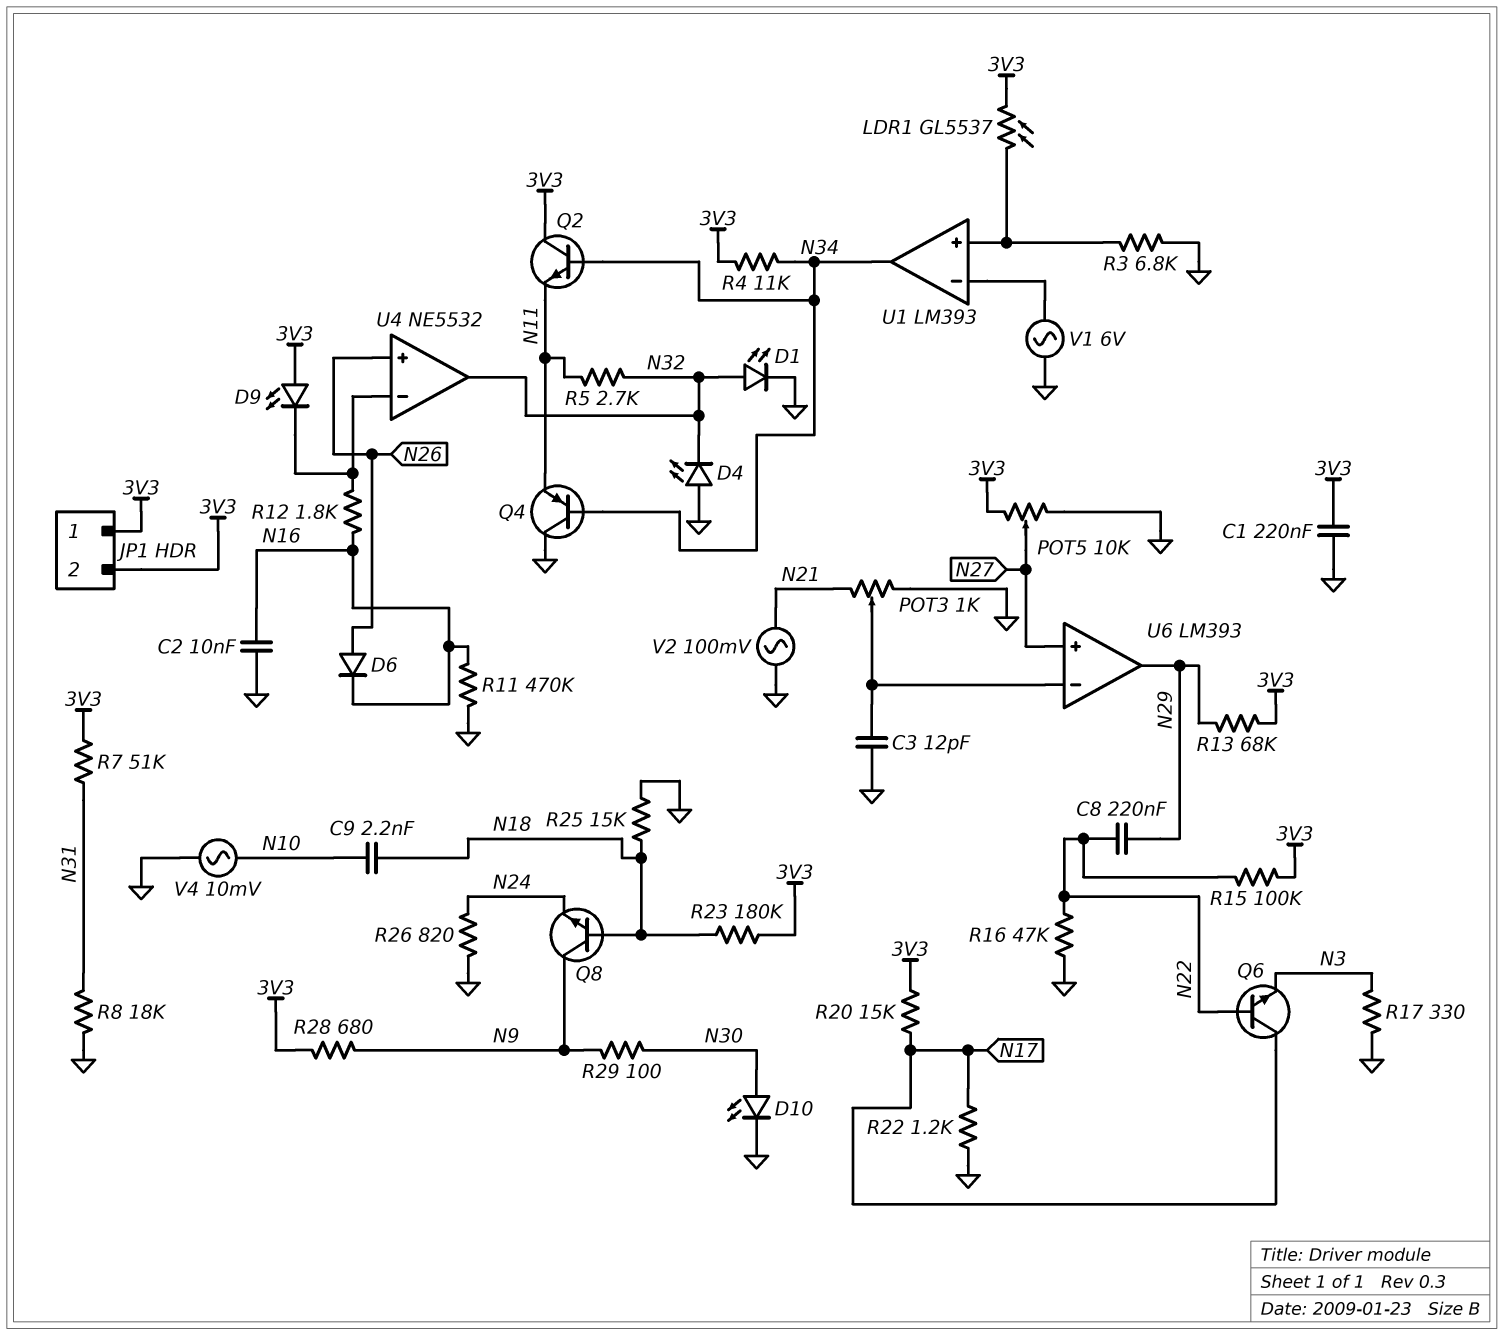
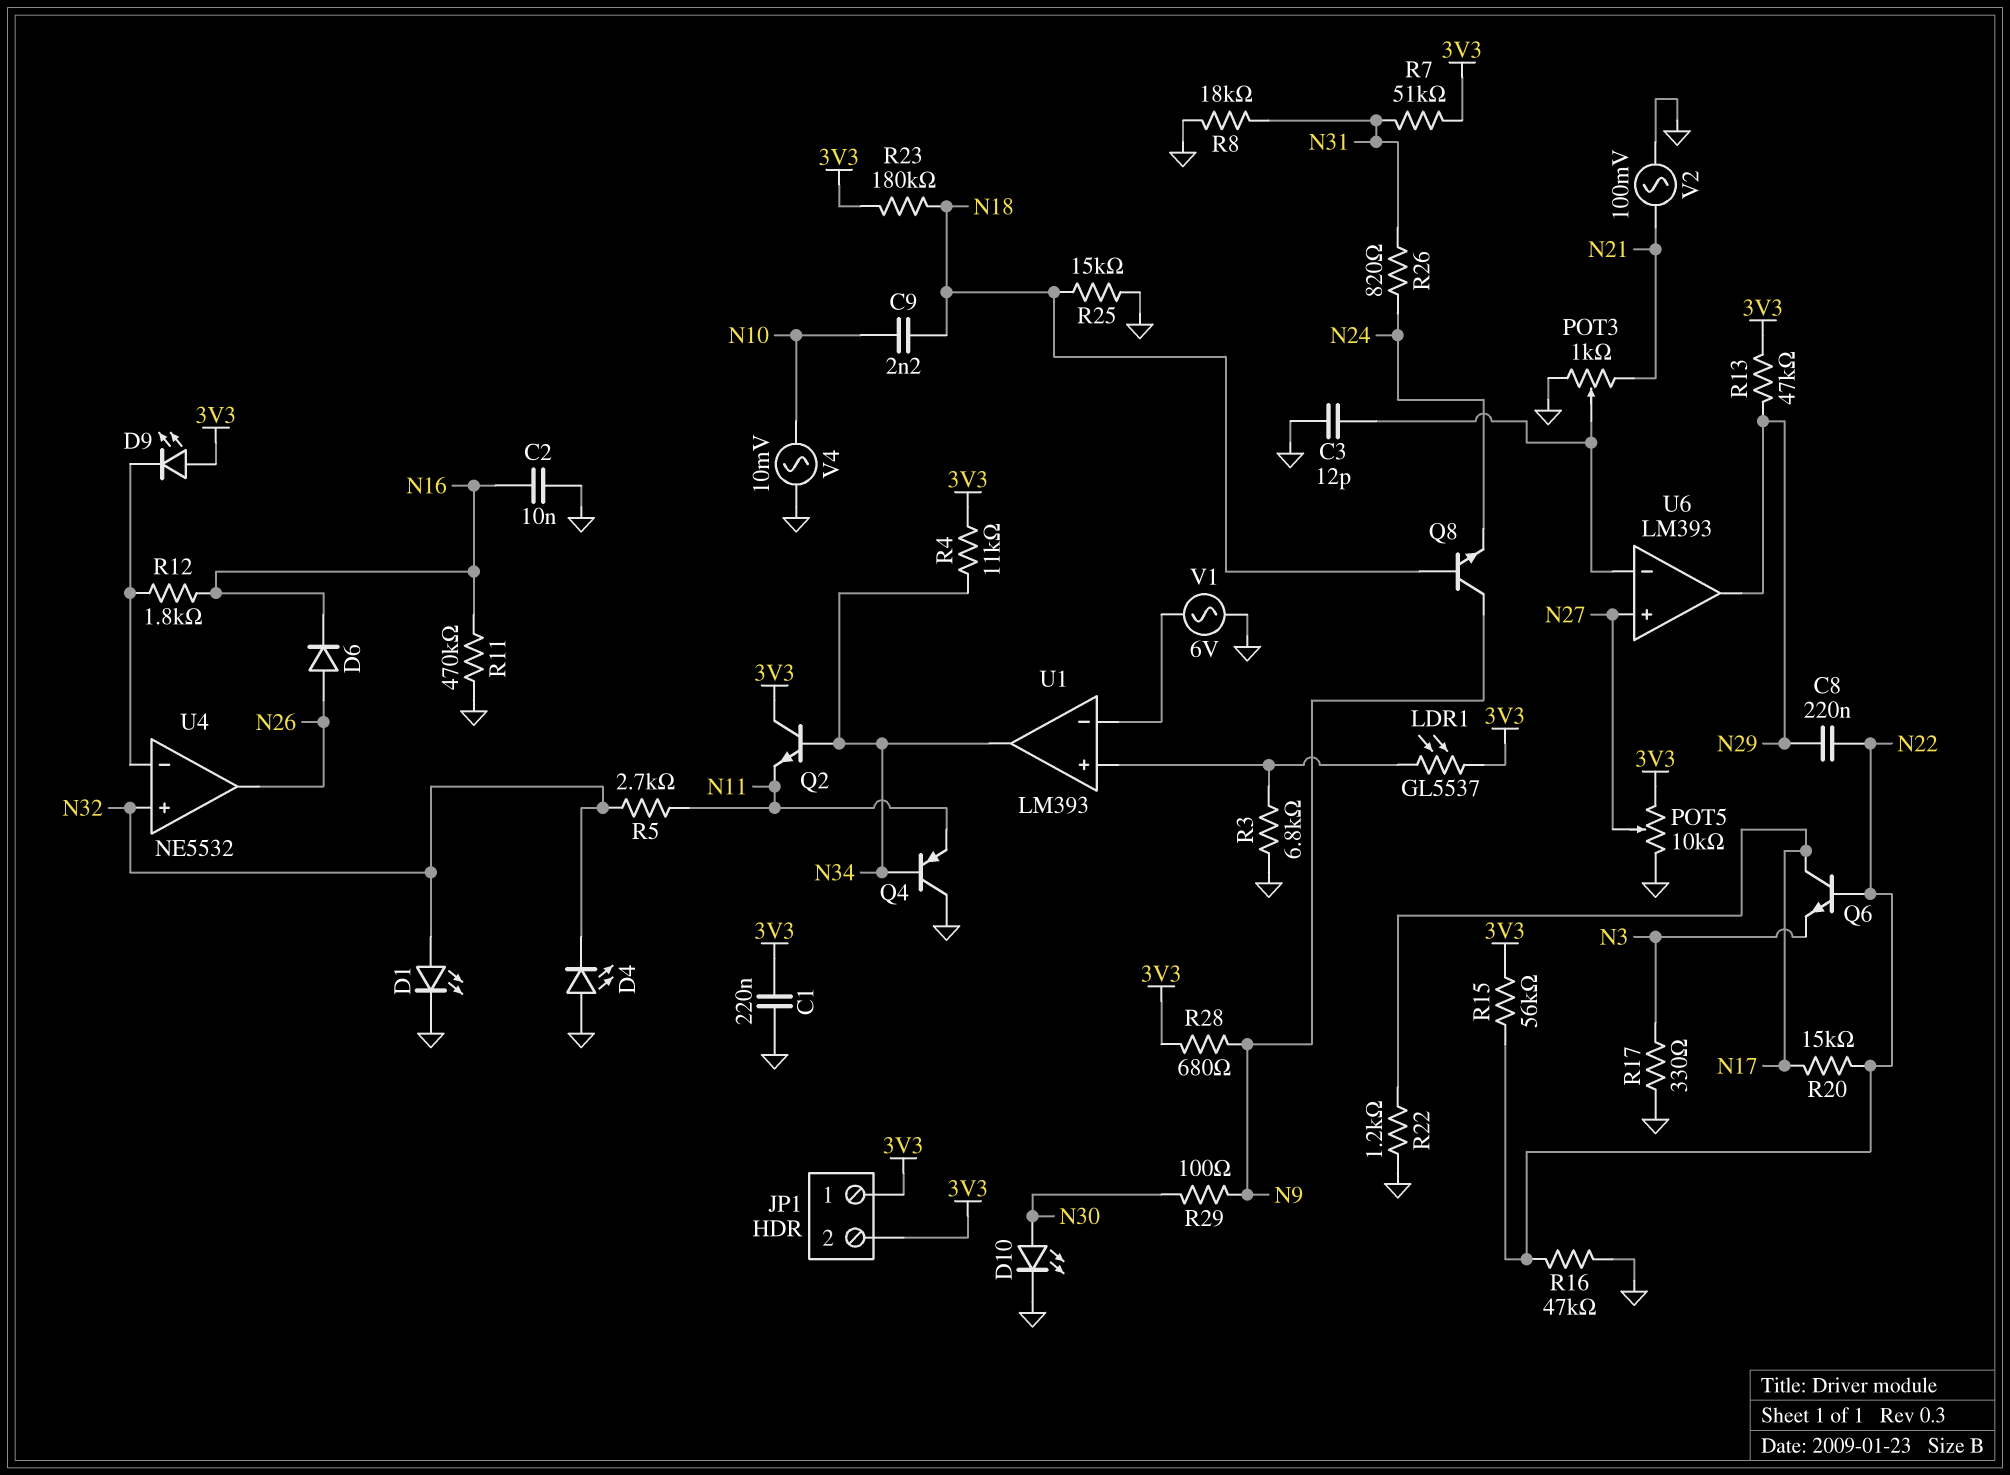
R13: 68k (3V3, N29) -> 47k (3V3, N29)
R15: 100k (3V3, N22) -> 56k (3V3, N22)
R20: 15k (3V3, N17) -> 15k (N17, N22)
R26: 820 (GND, N24) -> 820 (N24, N31)
U4 pin in+: N26 -> N32
U4 pin out: N32 -> N26

